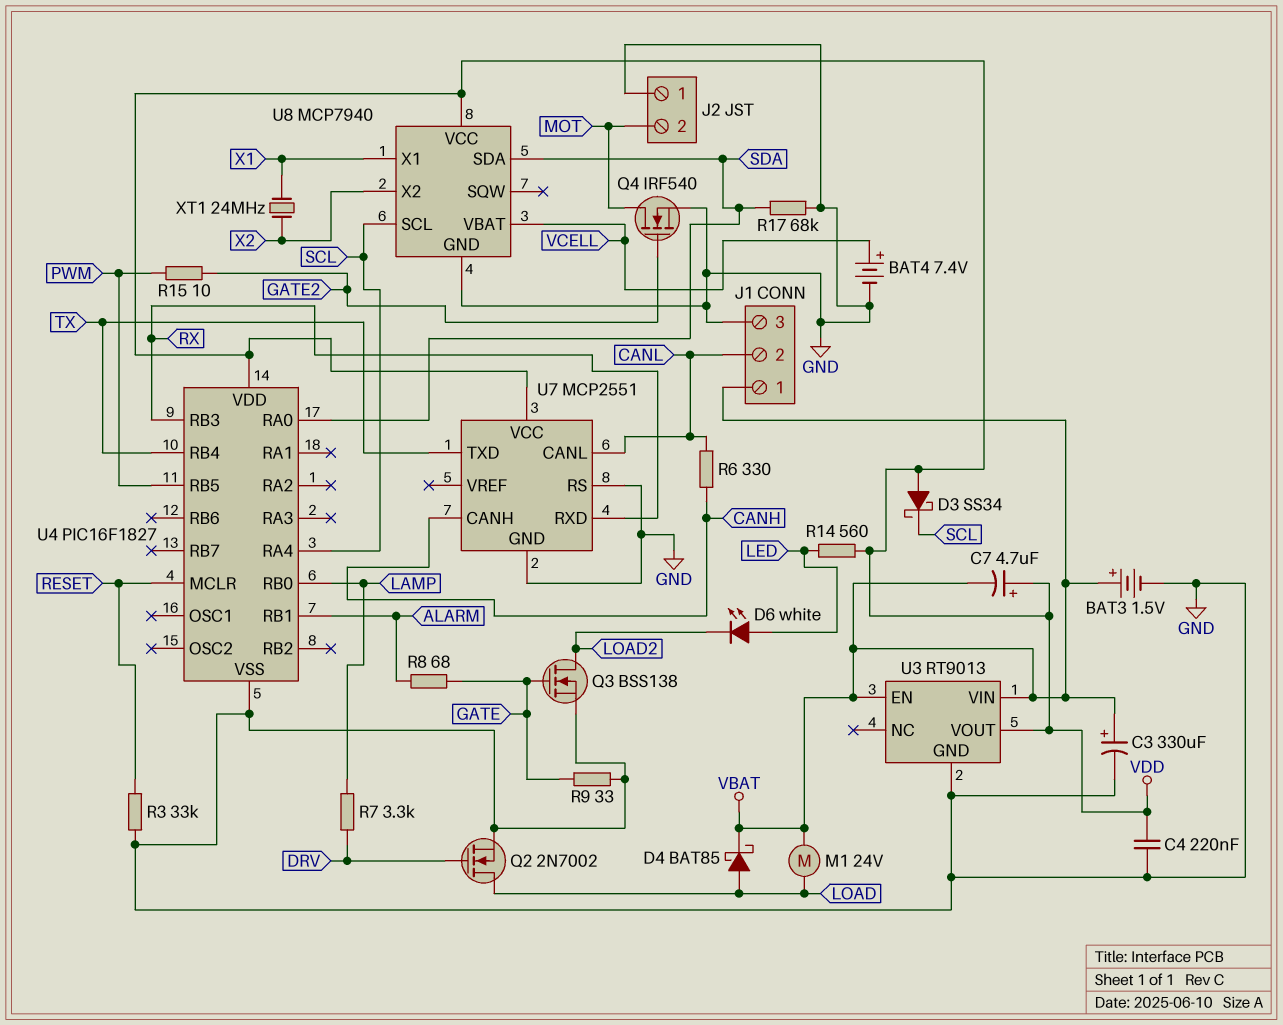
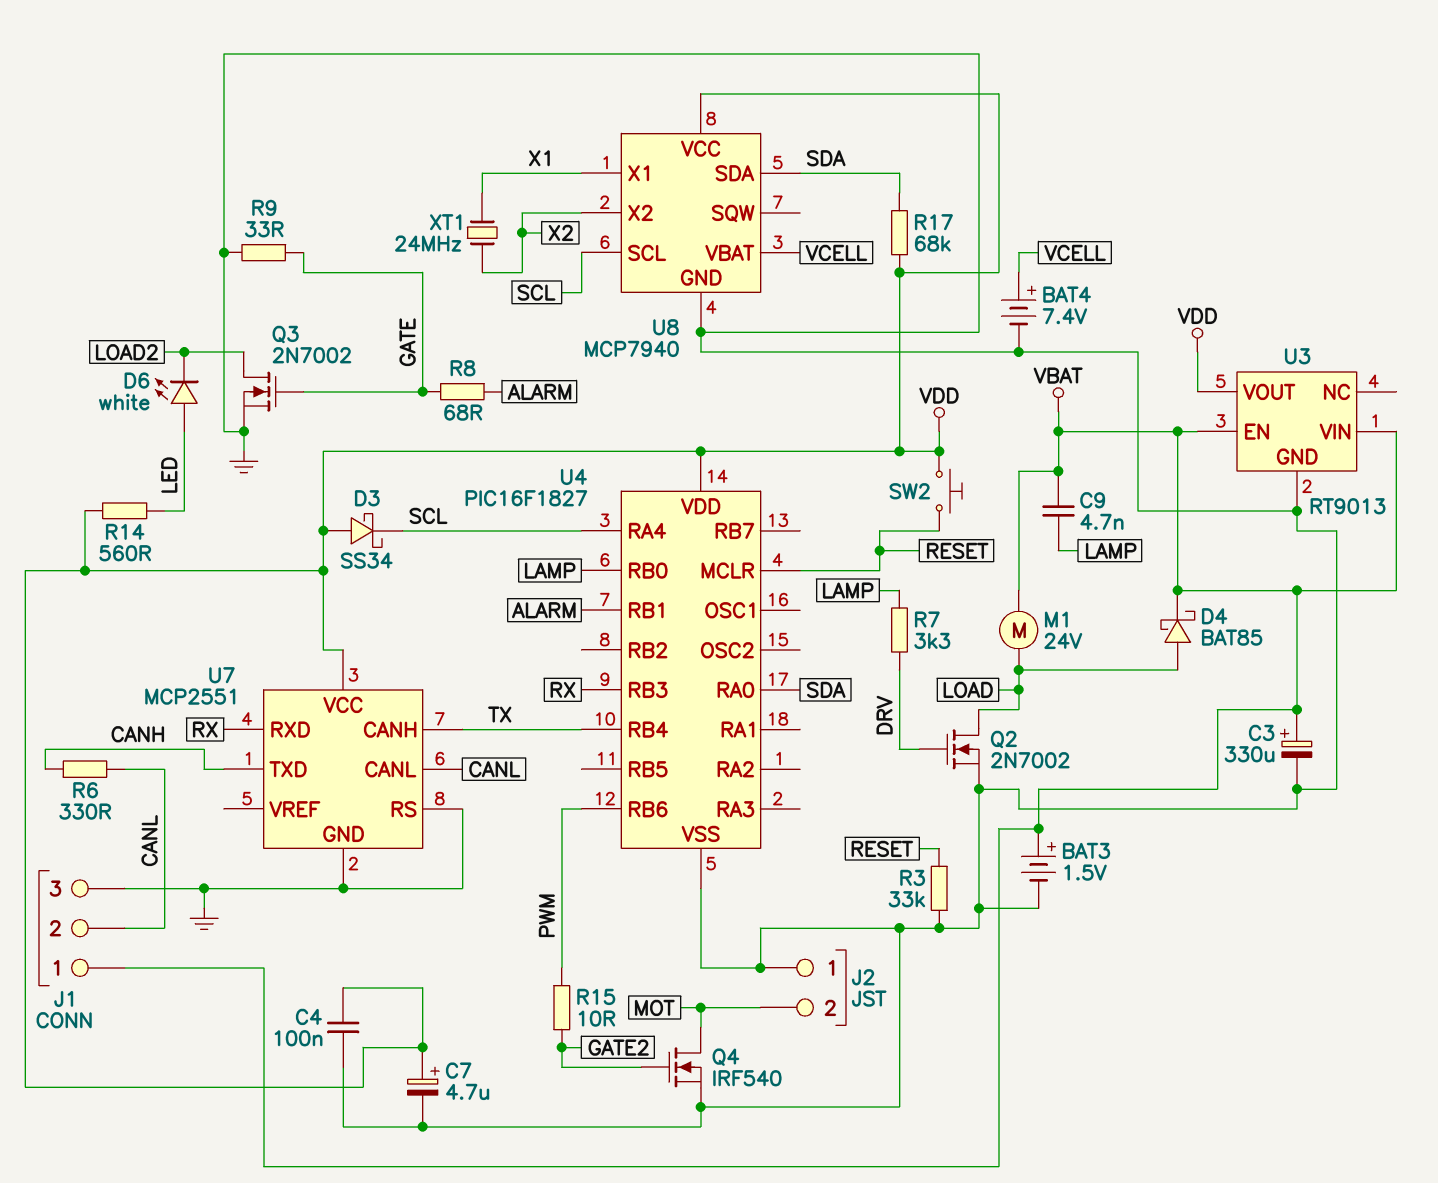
C4: 220nF (GND, VDD) -> 100nF (GND, VDD)
C7: 4.7uF (plus VDD, minus VBAT) -> 4.7uF (plus VDD, minus GND)
C9: none -> 4.7nF (LAMP, VBAT)
Q3: NMOS BSS138 (G GATE, D LOAD2, S GND) -> NMOS 2N7002 (G GATE, D LOAD2, S GND)
R17: 68k (GND, SDA) -> 68k (SDA, VDD)
SW2: none -> button (RESET, VDD)
U4 pin RB5: PWM -> none
U4 pin RB6: none -> PWM
U7 pin CANH: CANH -> TX
U7 pin TXD: TX -> CANH

